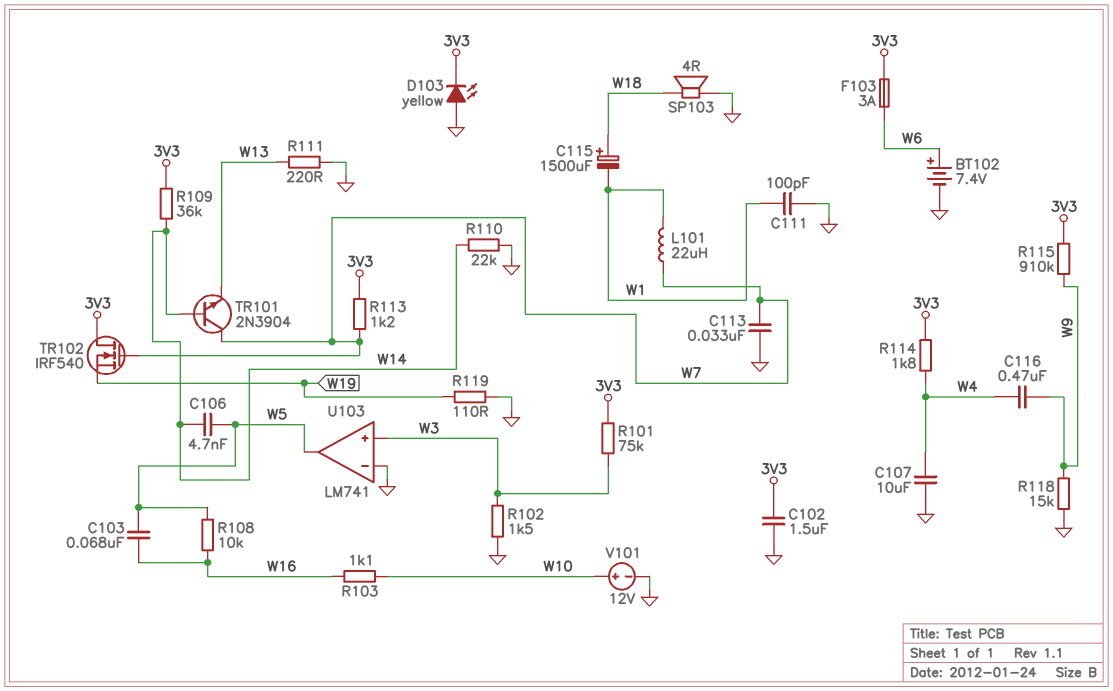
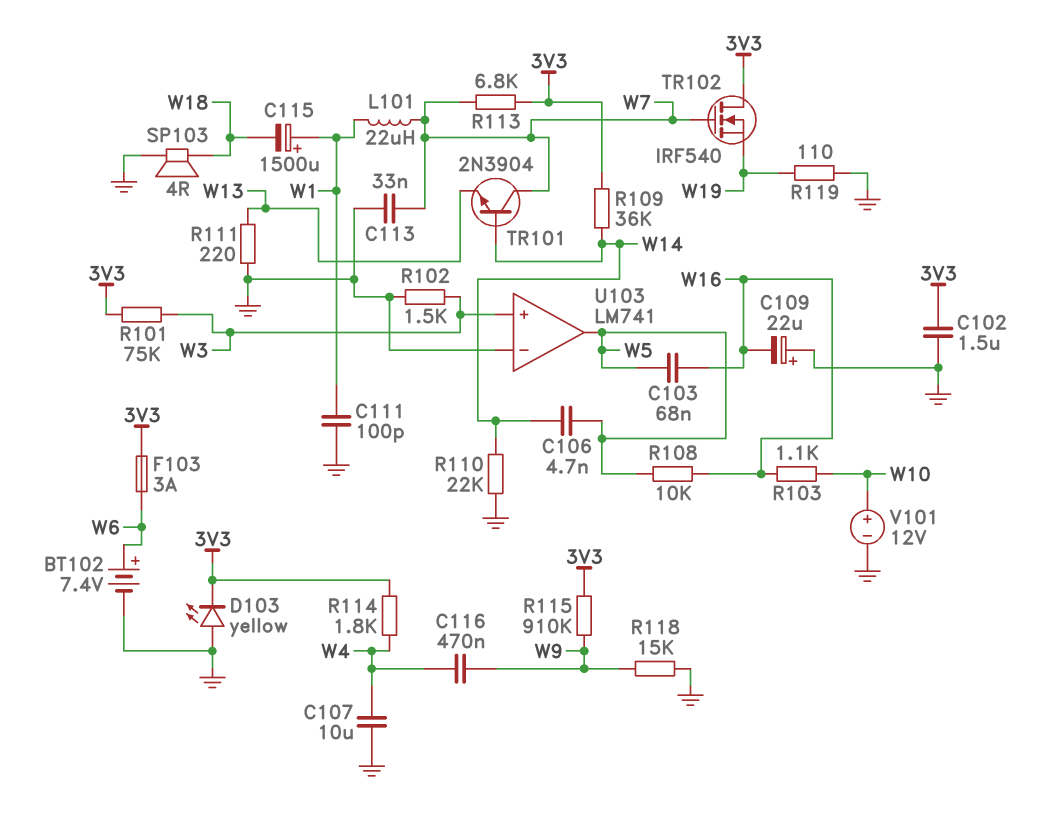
C109: none -> 22uF (plus GND, minus W16)
C115: 1500uF (plus W18, minus W1) -> 1500uF (plus W1, minus W18)
R113: 1.2k (3V3, W7) -> 6.8k (3V3, W7)

